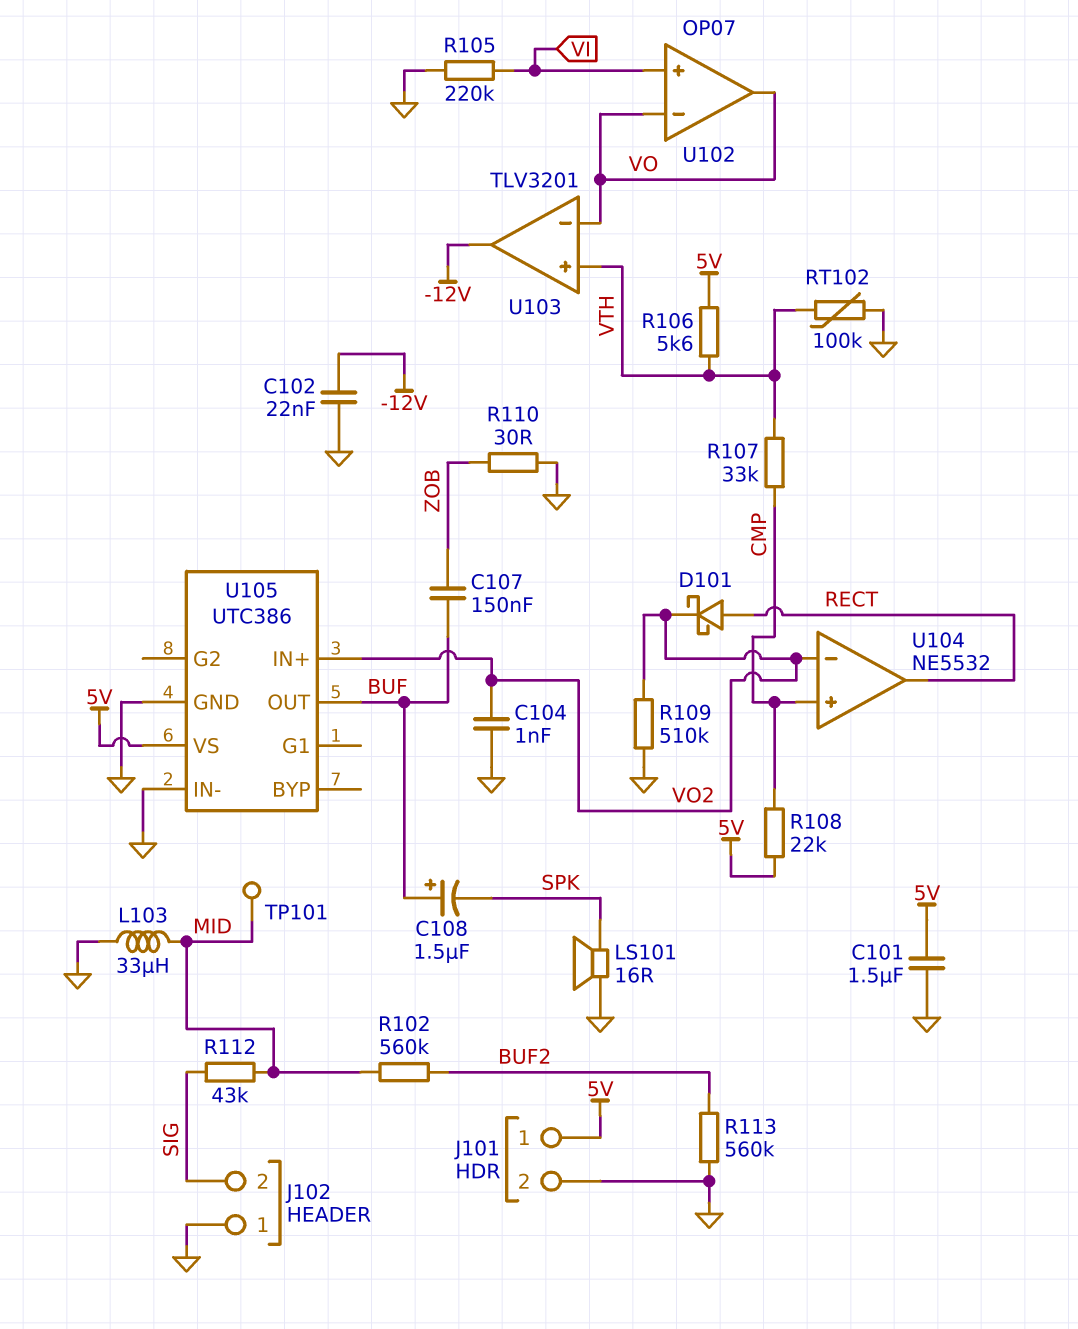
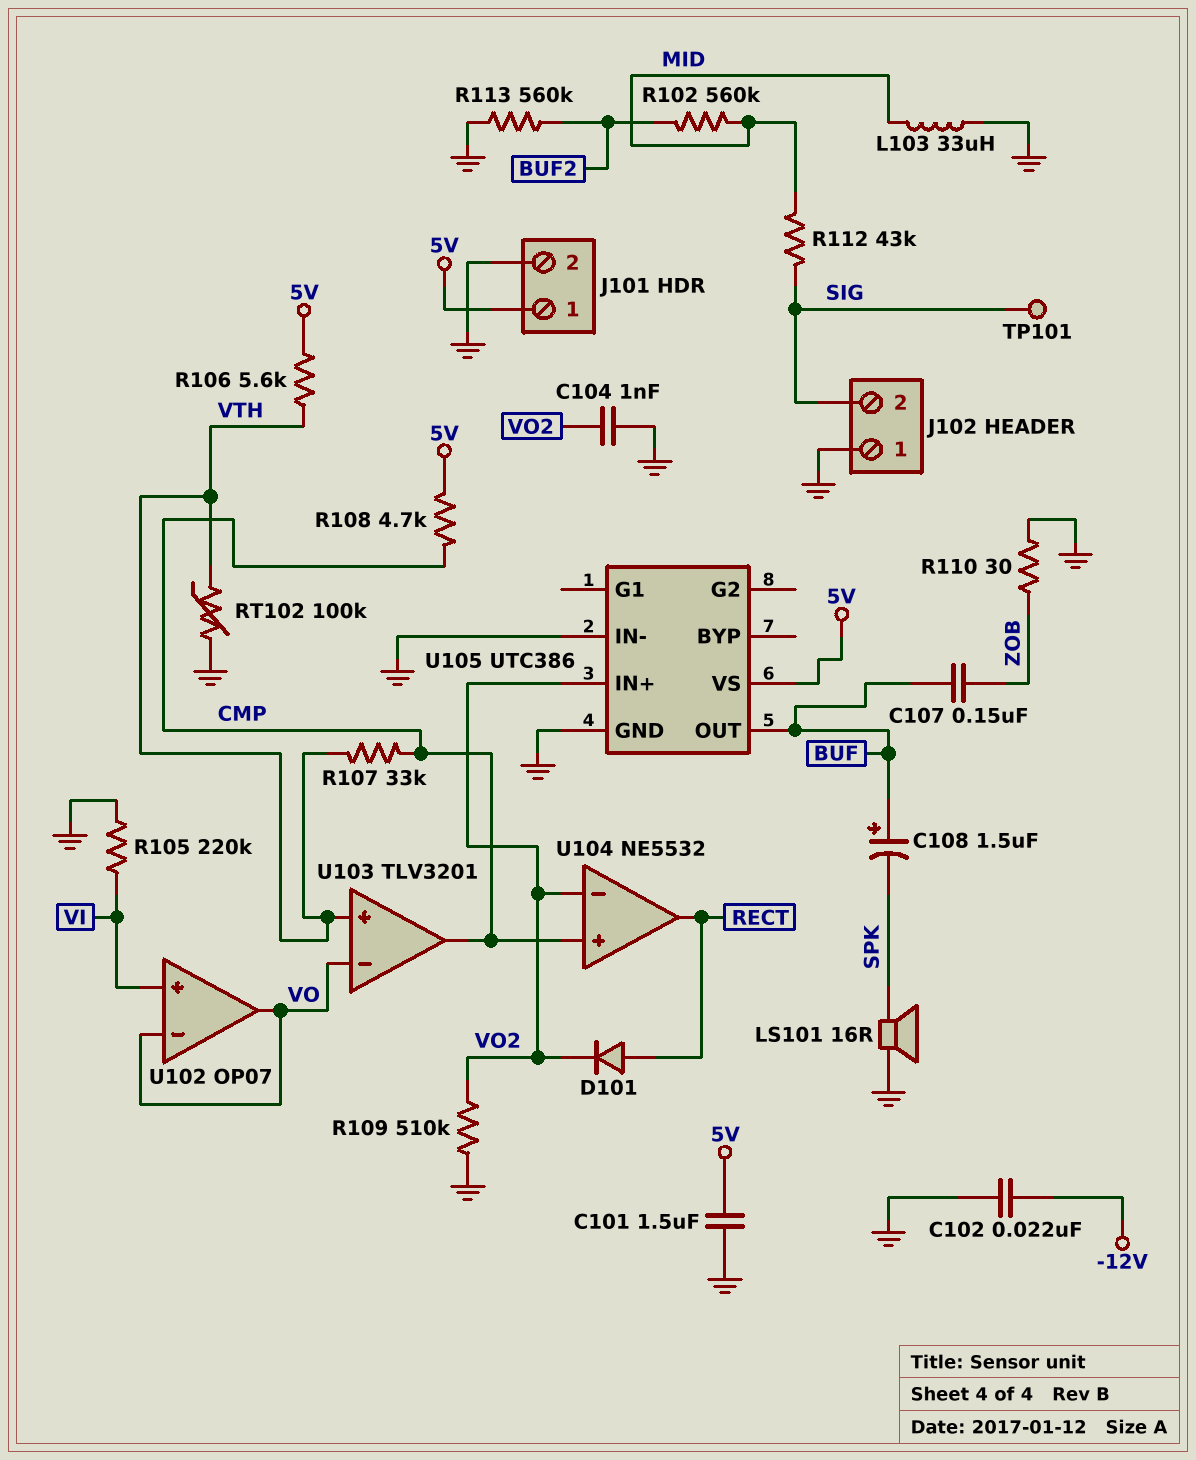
D101: schottky (A RECT, K VO2) -> diode (A RECT, K VO2)
R108: 22k (5V, CMP) -> 4.7k (5V, CMP)
TP101: test point (MID) -> test point (SIG)
U103 pin out: -12V -> CMP

